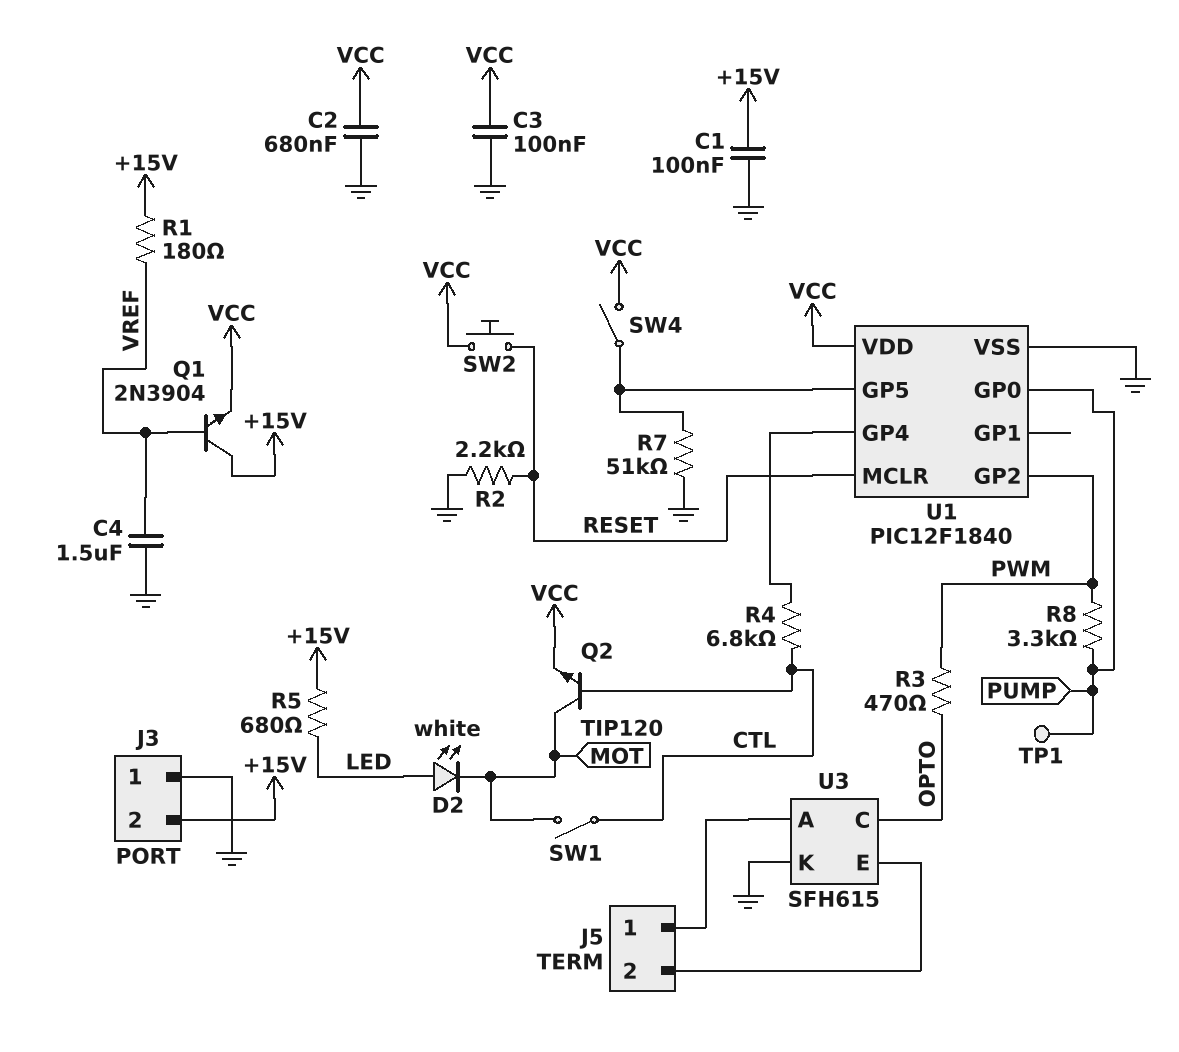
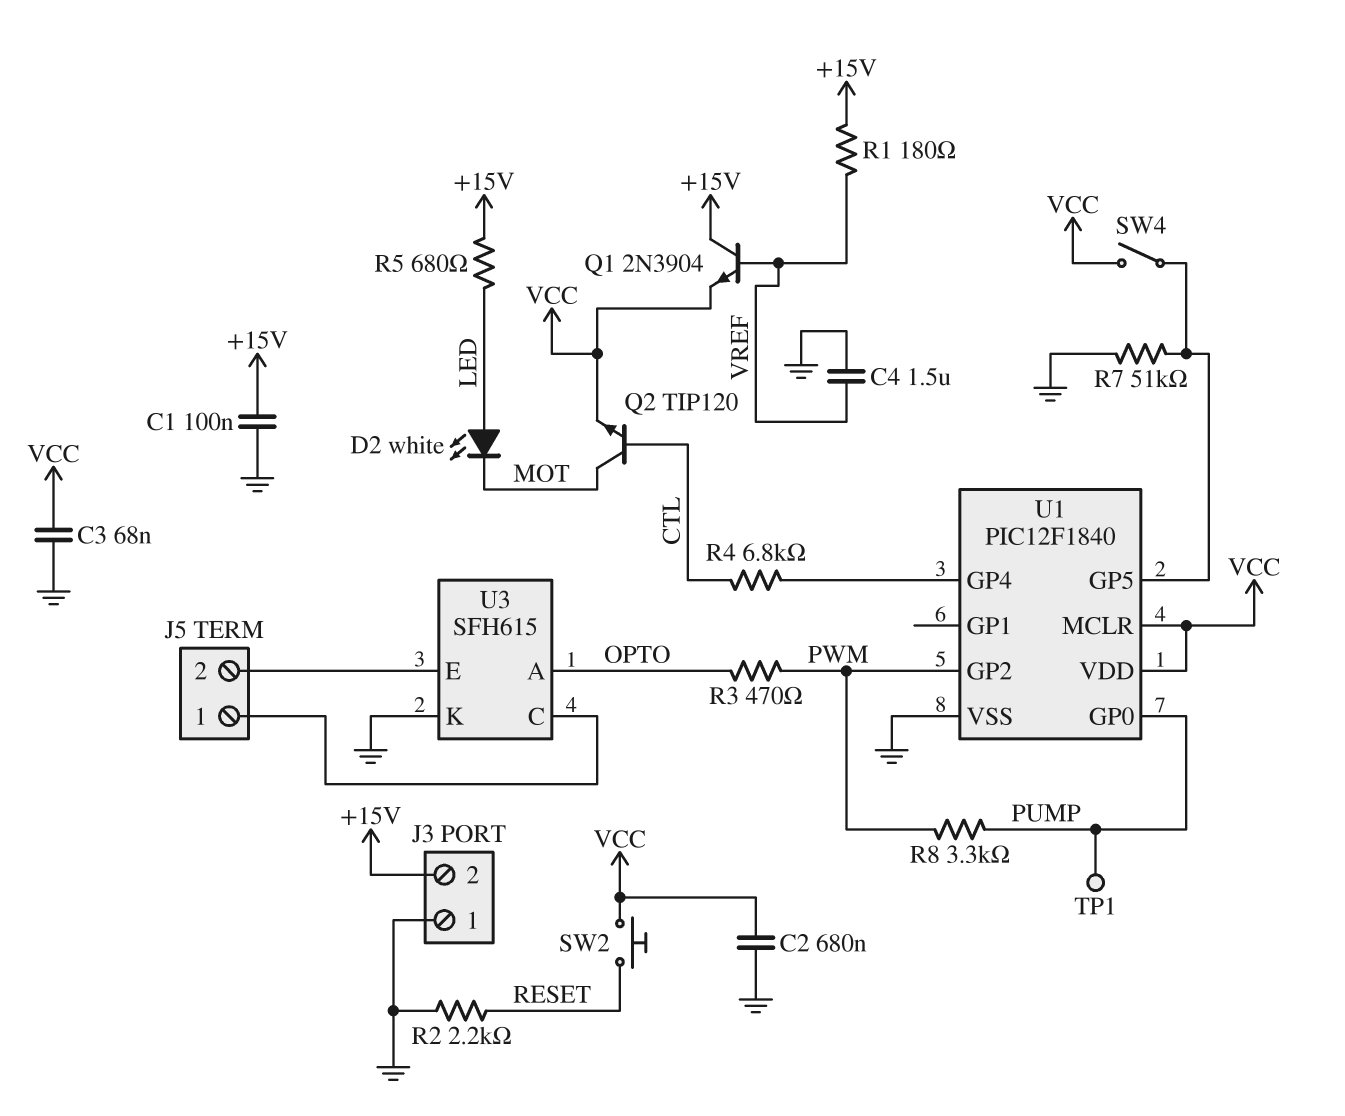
C3: 100nF (GND, VCC) -> 68nF (GND, VCC)
SW1: switch (CTL, MOT) -> none
U1 pin MCLR: RESET -> VCC
U3 pin A: J5/1 -> OPTO
U3 pin C: OPTO -> J5/1

